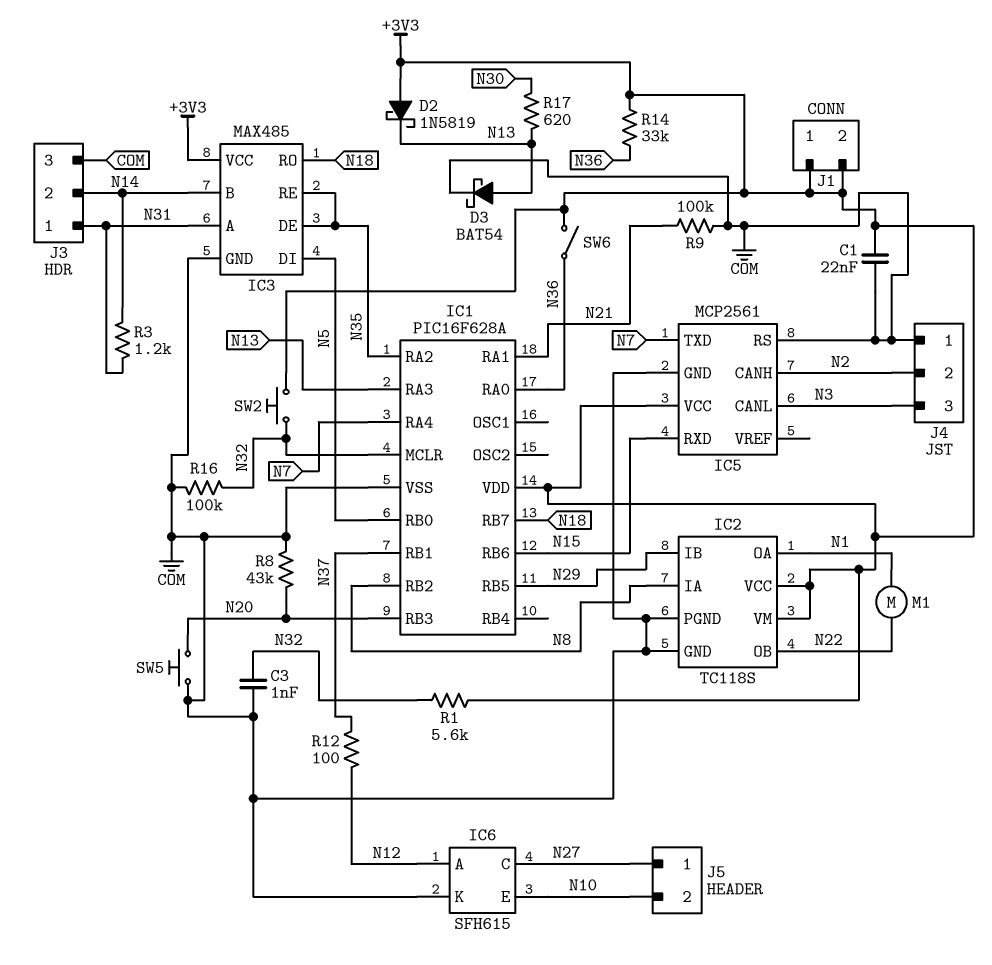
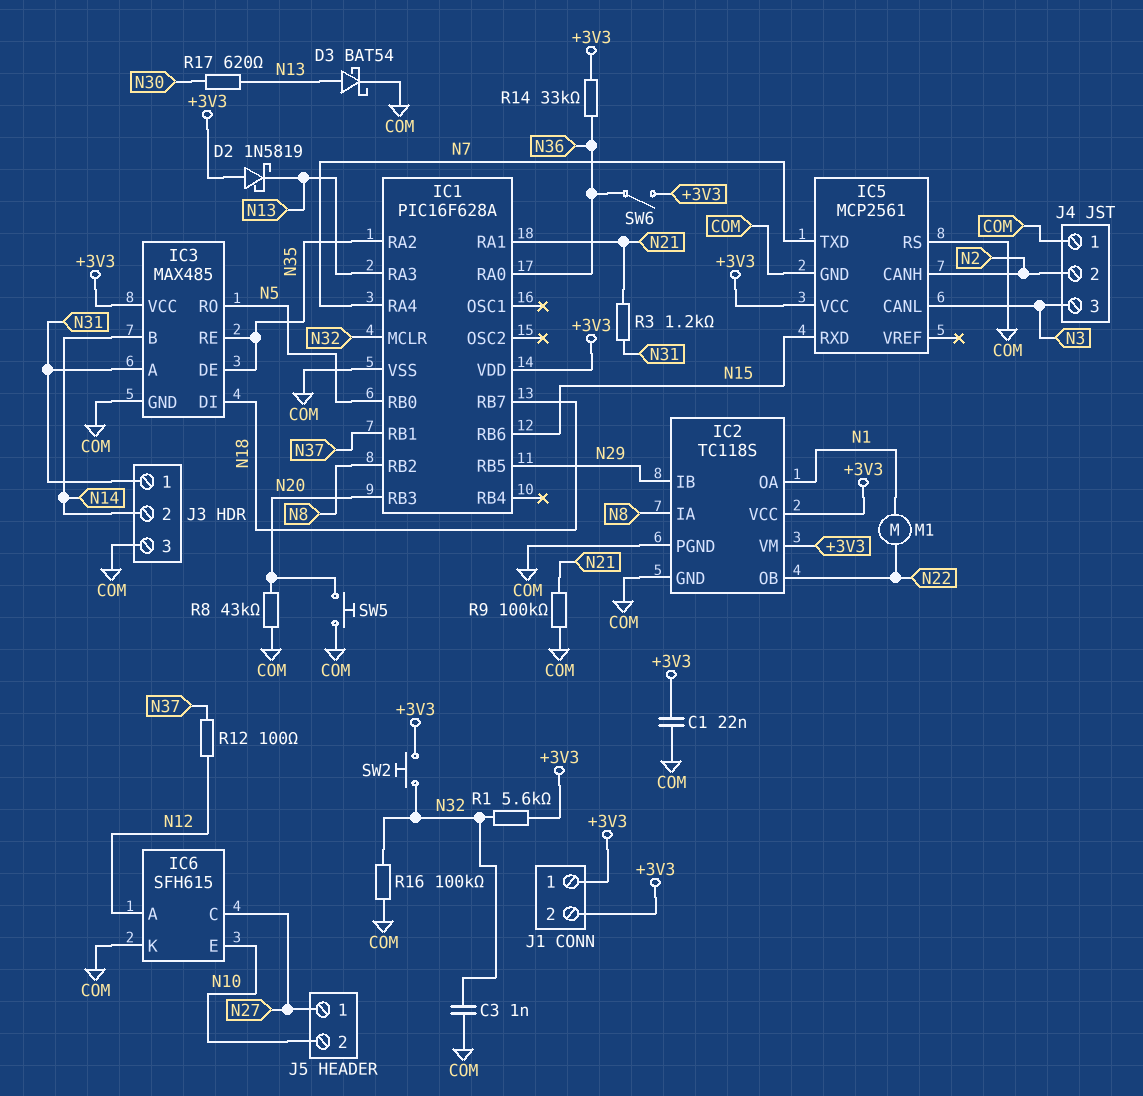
IC3 pin DI: N5 -> N18
IC3 pin RO: N18 -> N5
R3: 1.2k (N14, N31) -> 1.2k (N21, N31)

